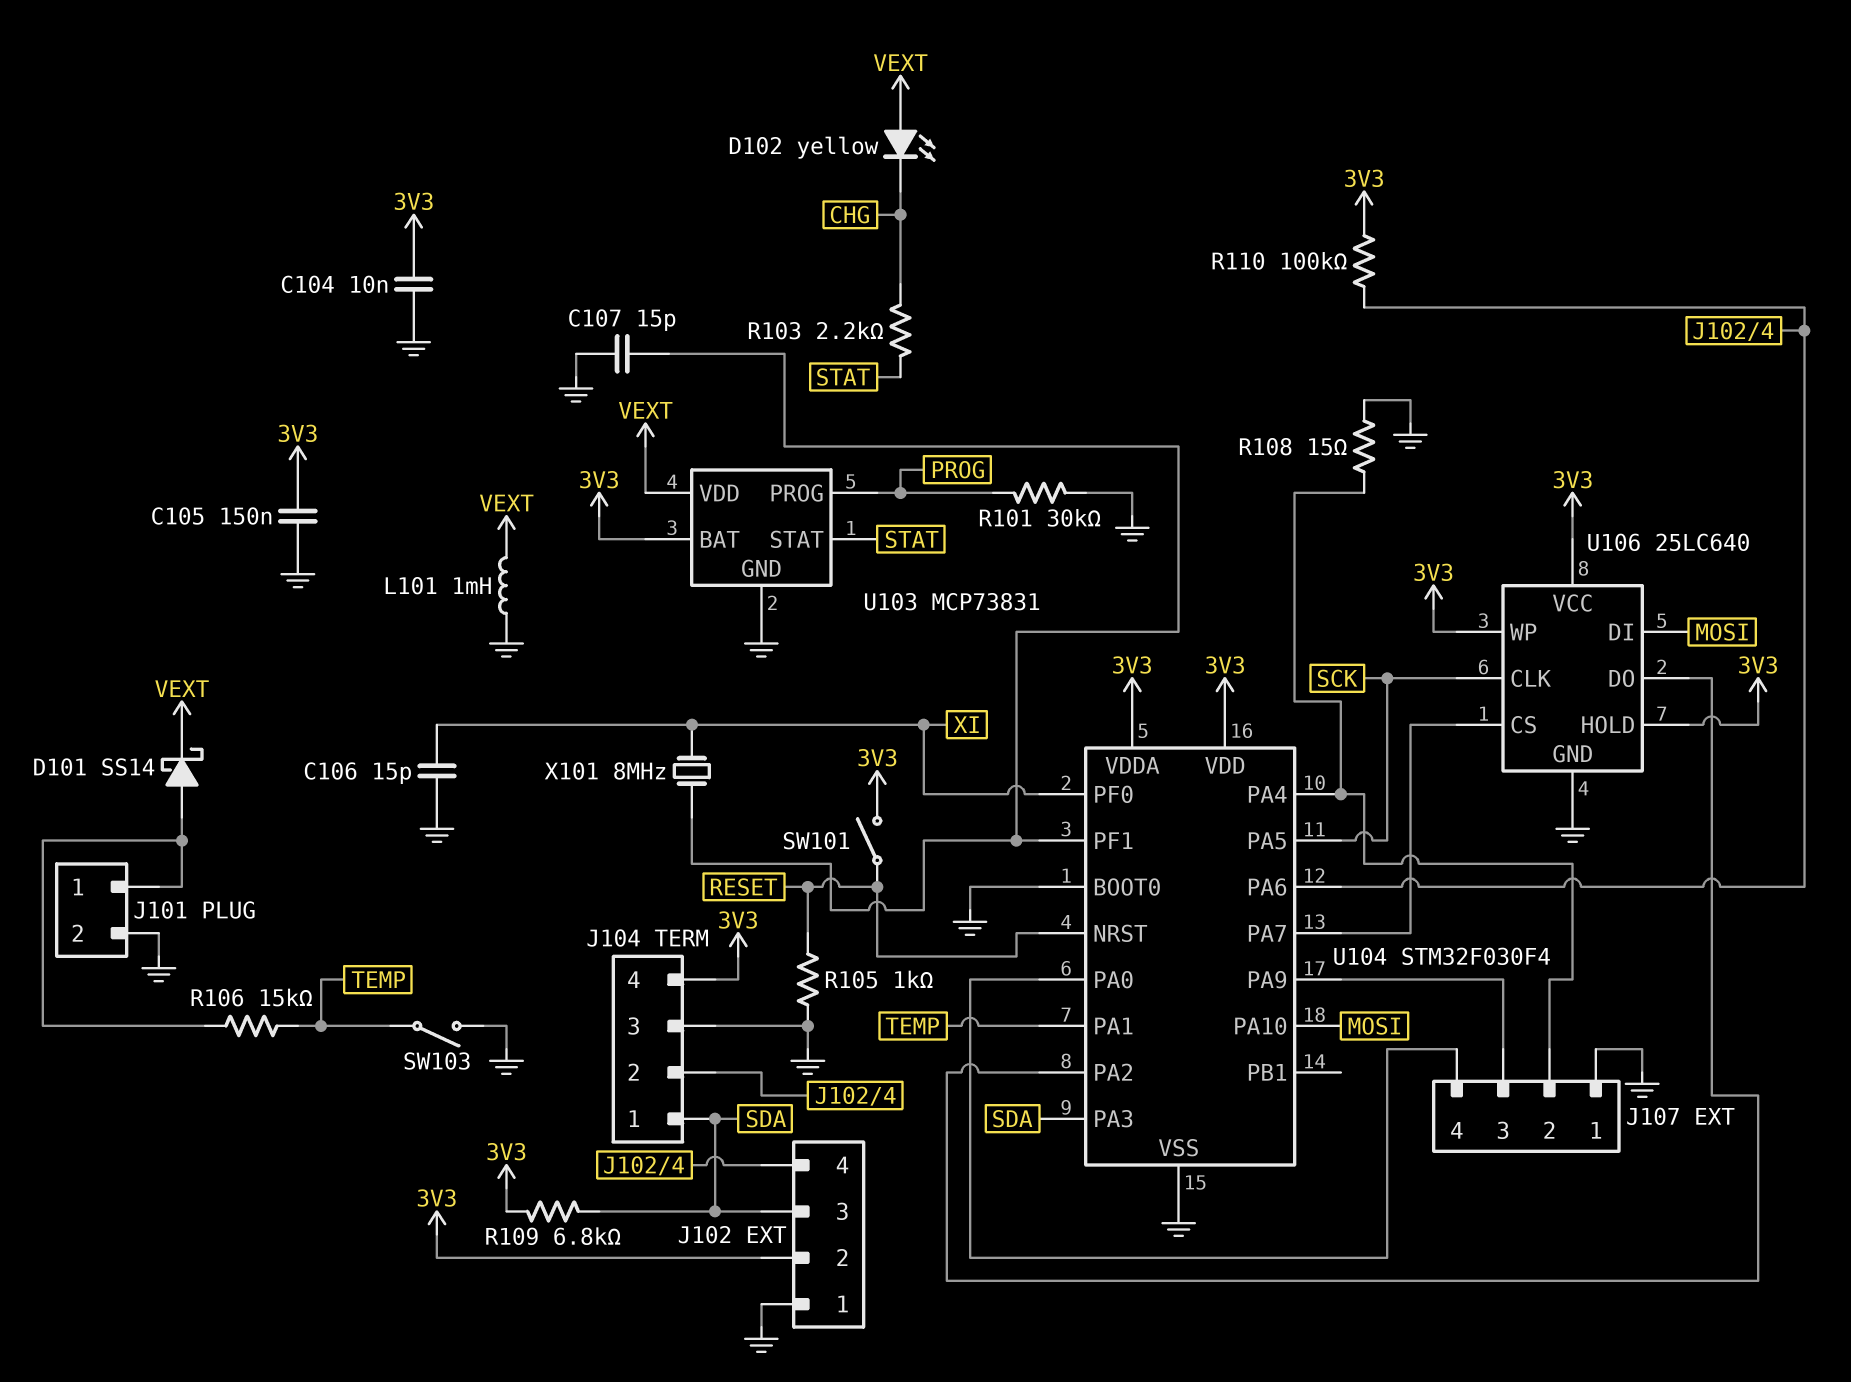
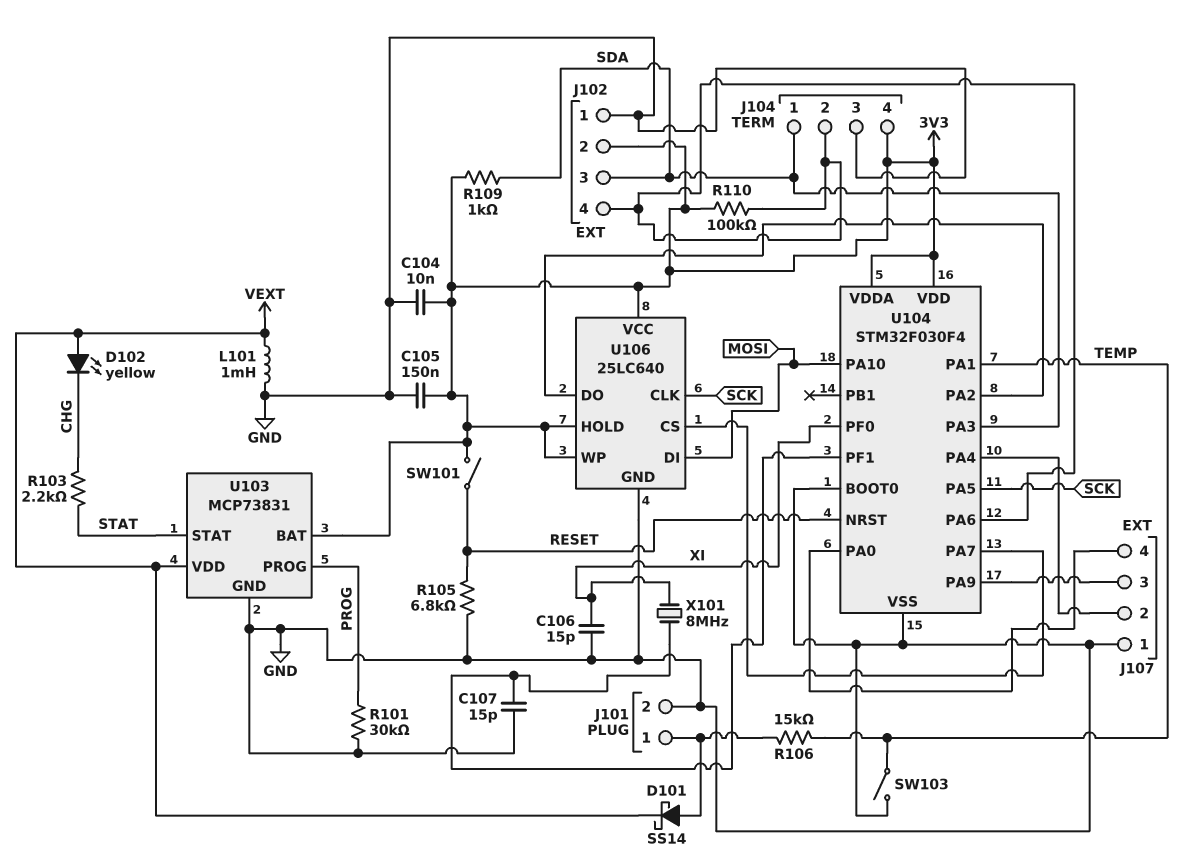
R105: 1k (GND, RESET) -> 6.8k (GND, RESET)
R108: 15 (GND, J107/2) -> none
R109: 6.8k (3V3, SDA) -> 1k (3V3, SDA)

